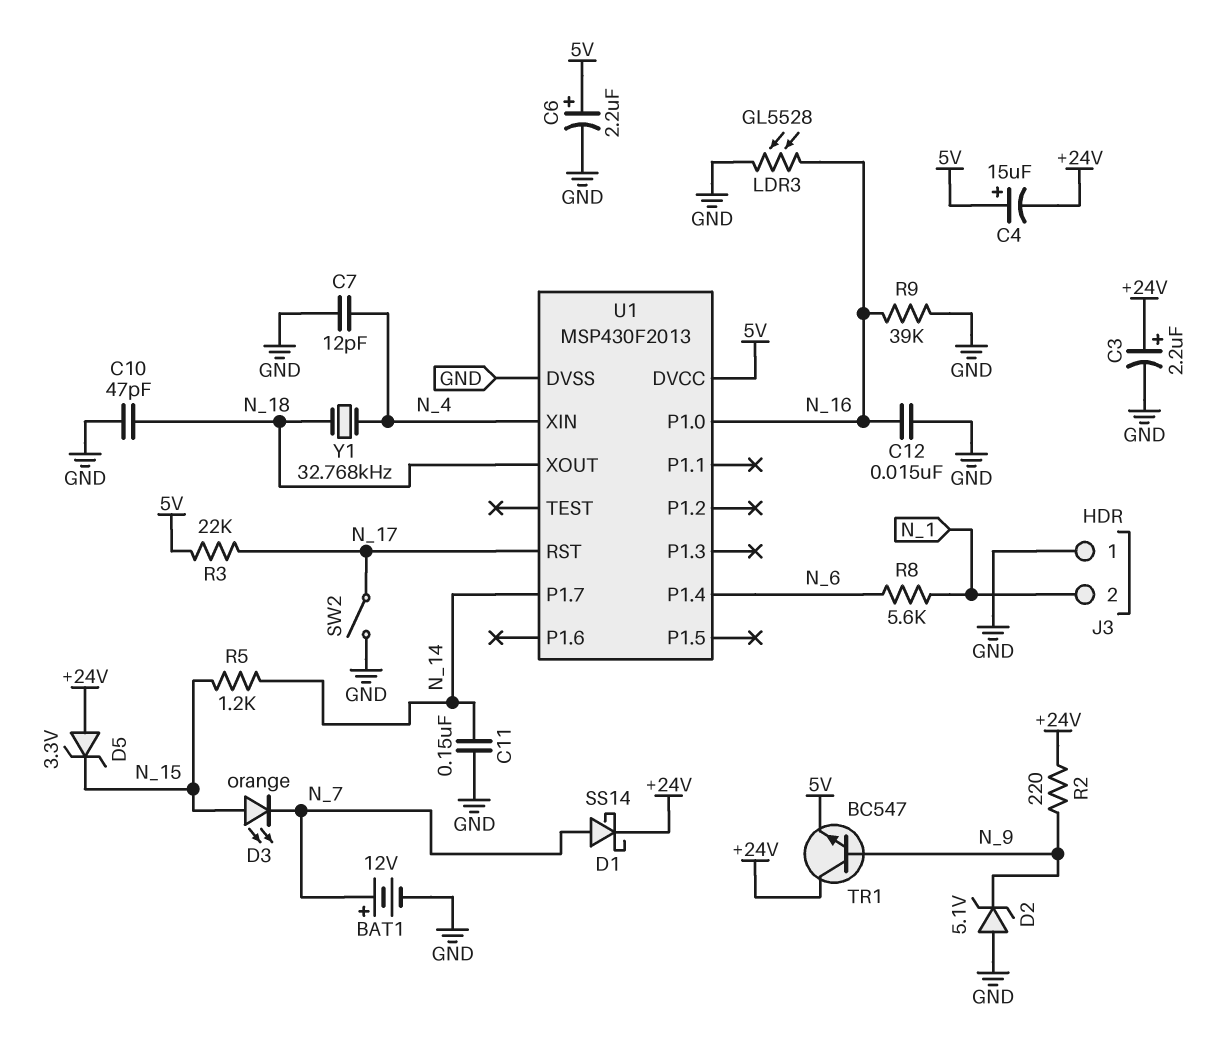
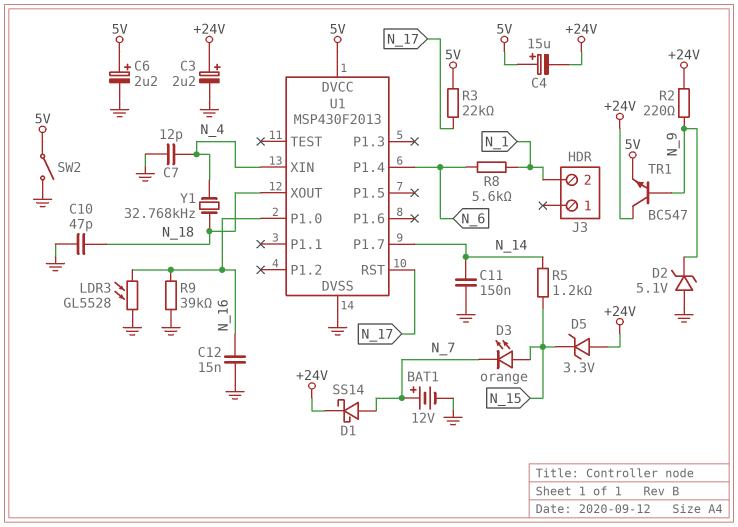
J3 pin 1: GND -> none
SW2: switch (GND, N_17) -> switch (5V, GND)

